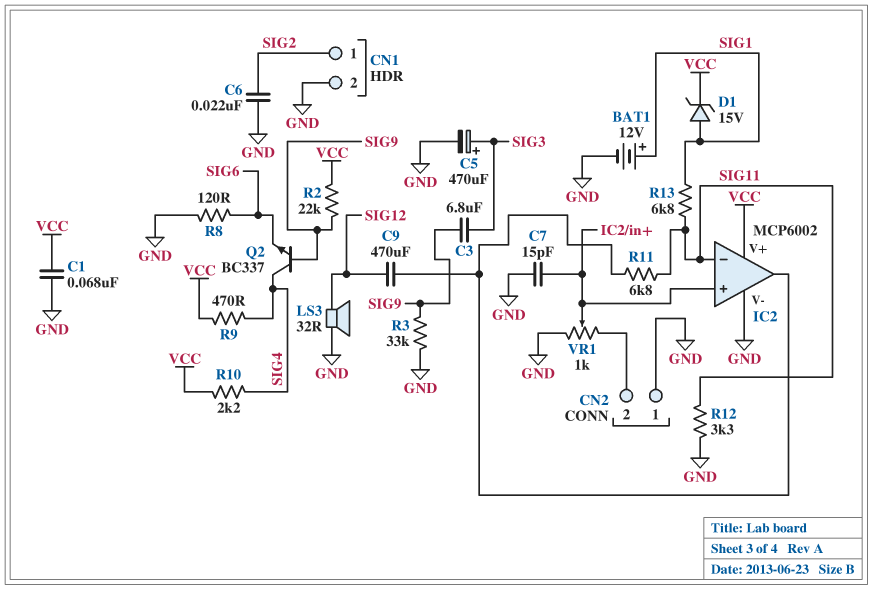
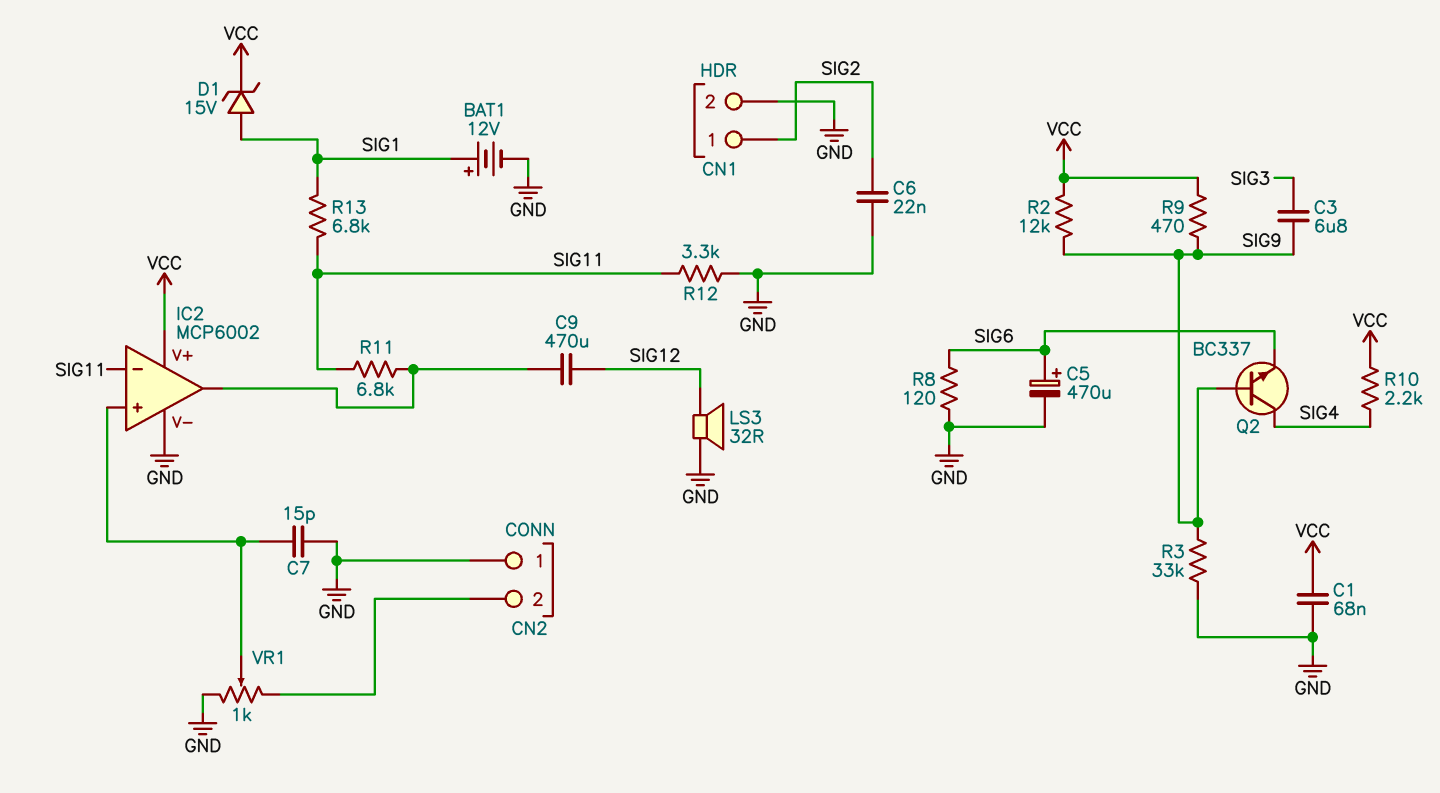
C5: 470uF (plus SIG3, minus GND) -> 470uF (plus SIG6, minus GND)
R2: 22k (SIG9, VCC) -> 12k (SIG9, VCC)
R9: 470 (SIG4, VCC) -> 470 (SIG9, VCC)

